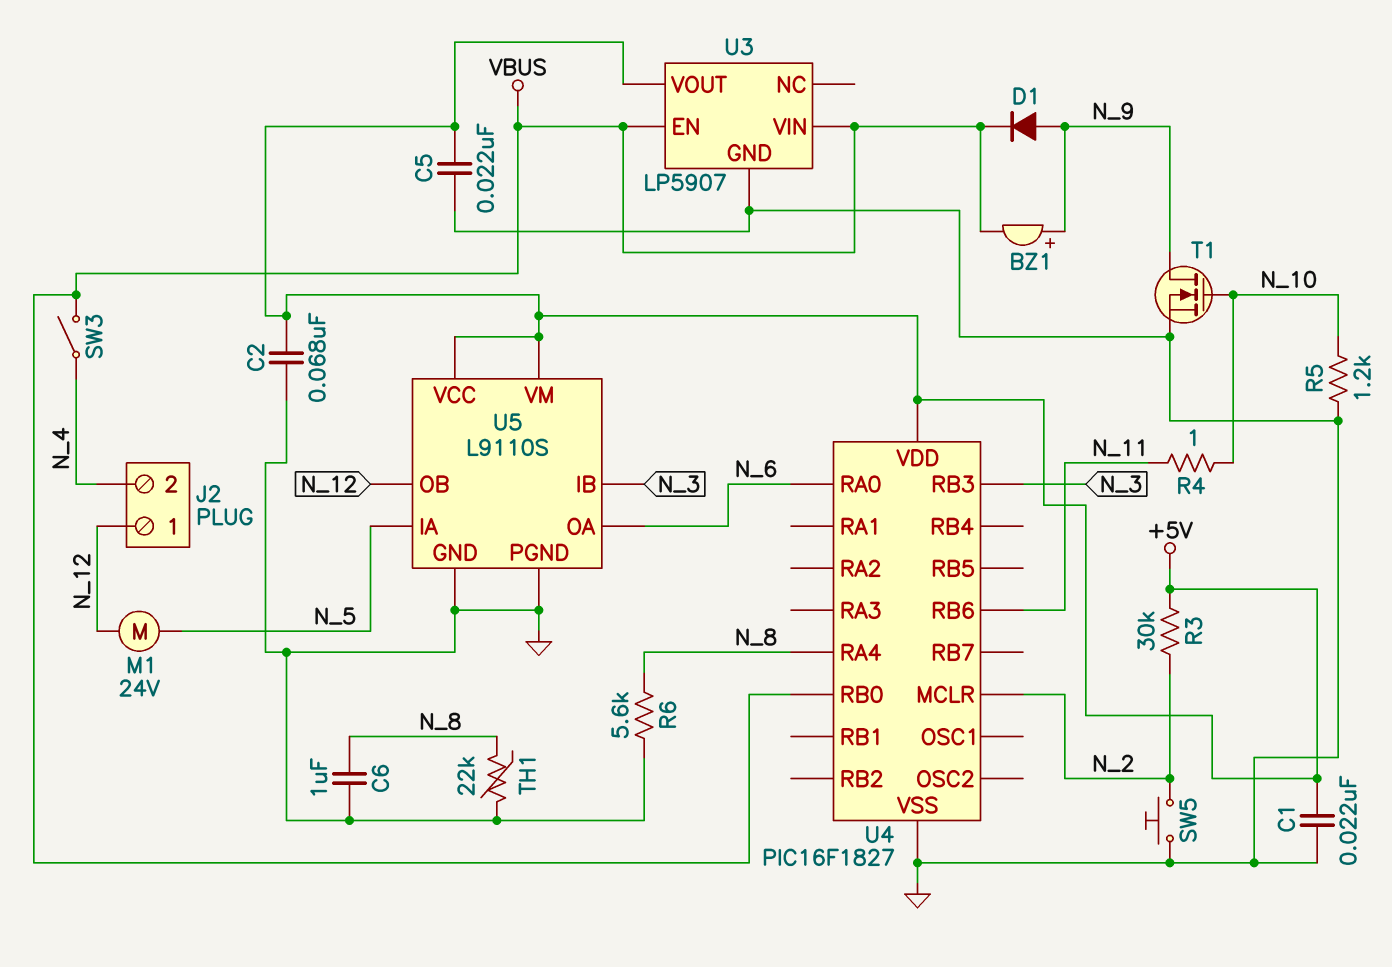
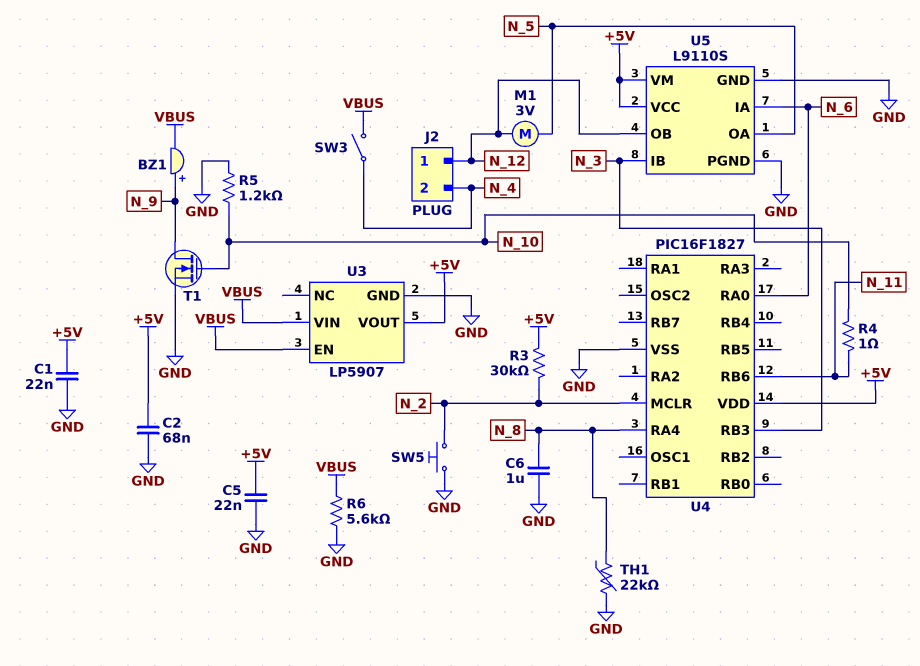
D1: diode (A N_9, K VBUS) -> none
M1: motor 24V (N_5, N_12) -> motor 3V (N_5, N_12)
R6: 5.6k (GND, N_8) -> 5.6k (GND, VBUS)
U4 pin RB0: VBUS -> none
U5 pin IA: N_5 -> N_6
U5 pin OA: N_6 -> N_5

